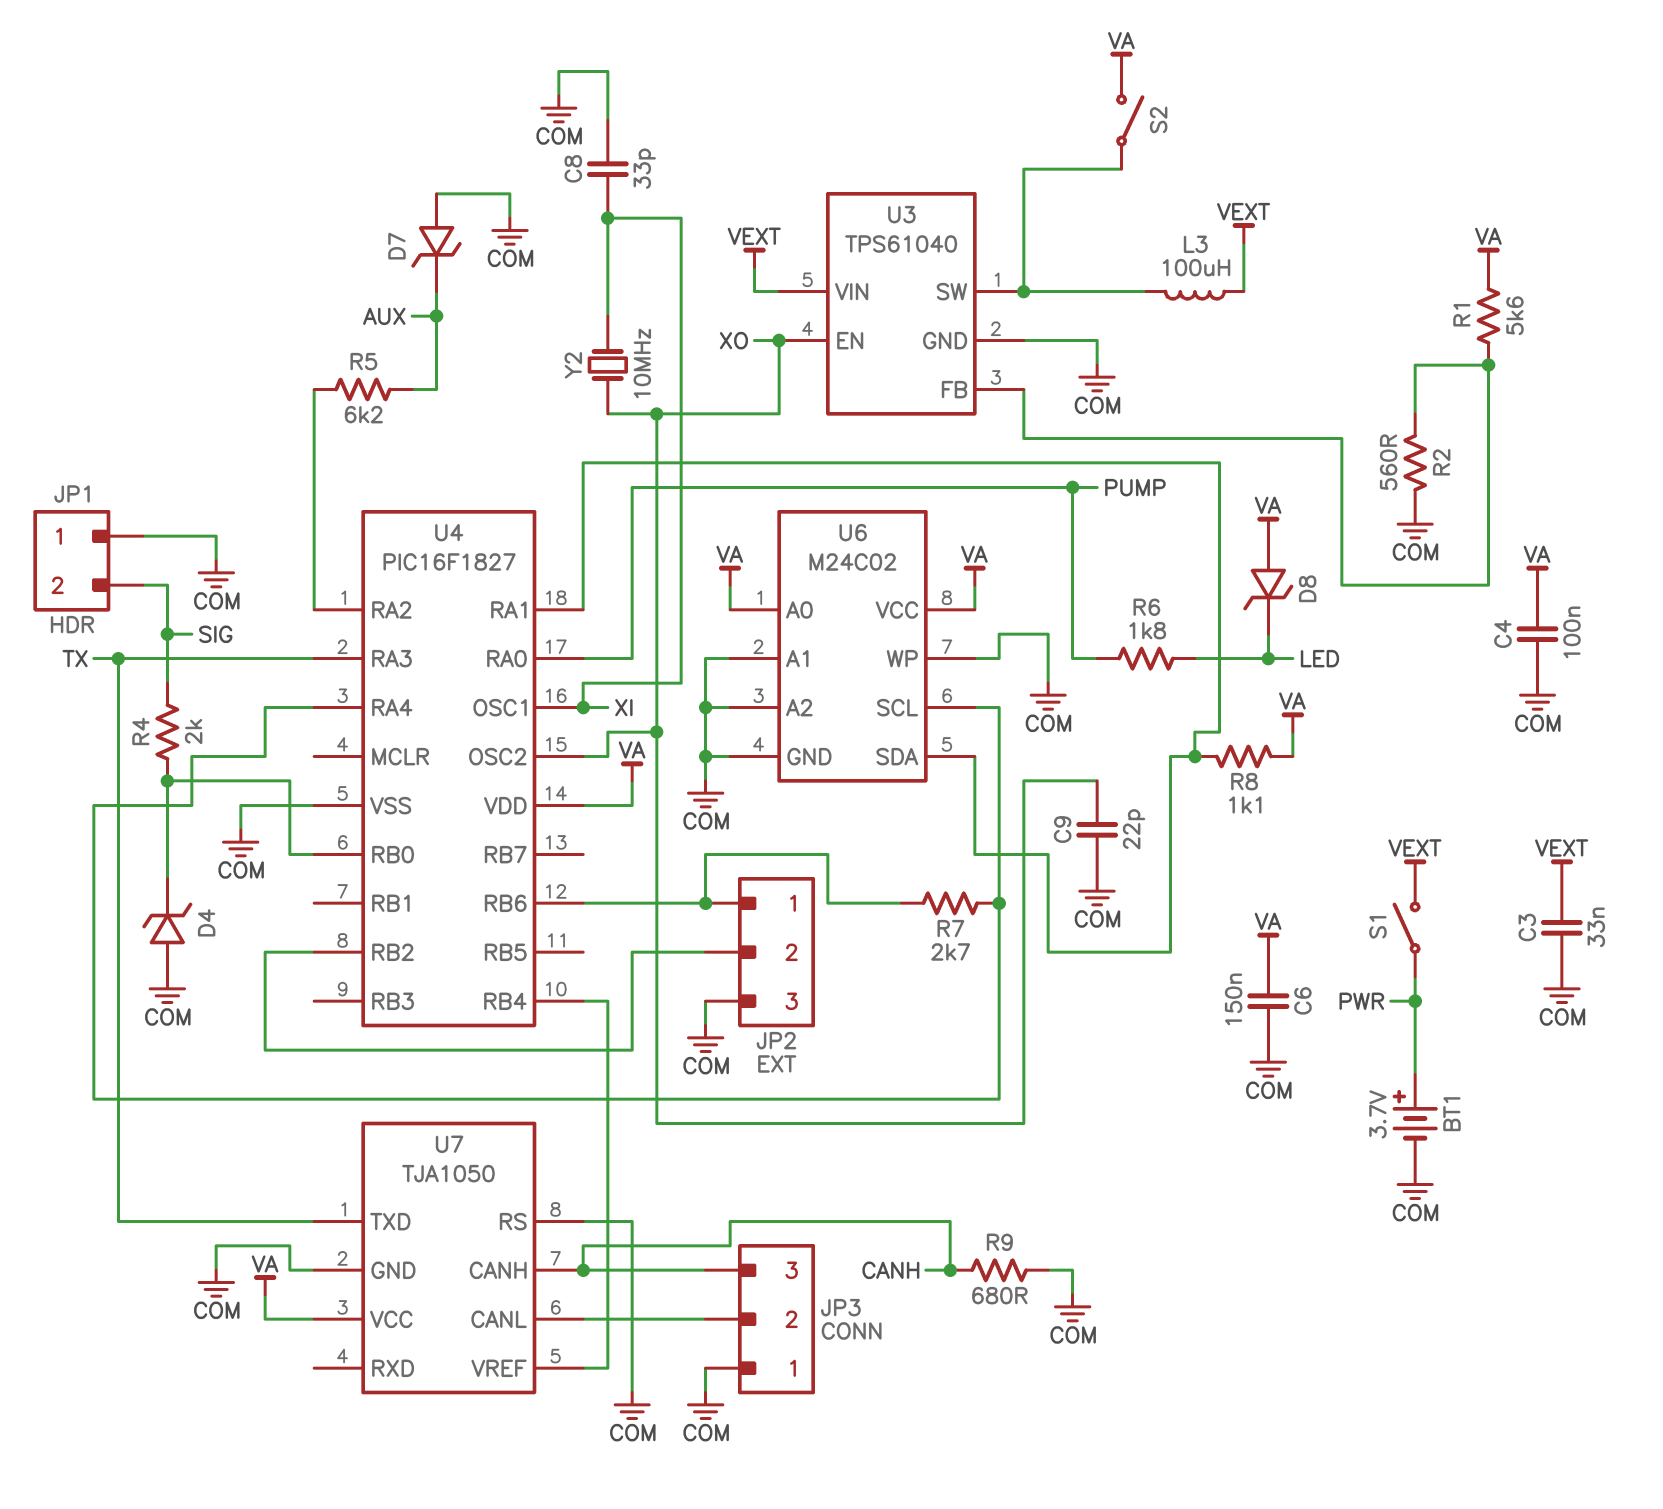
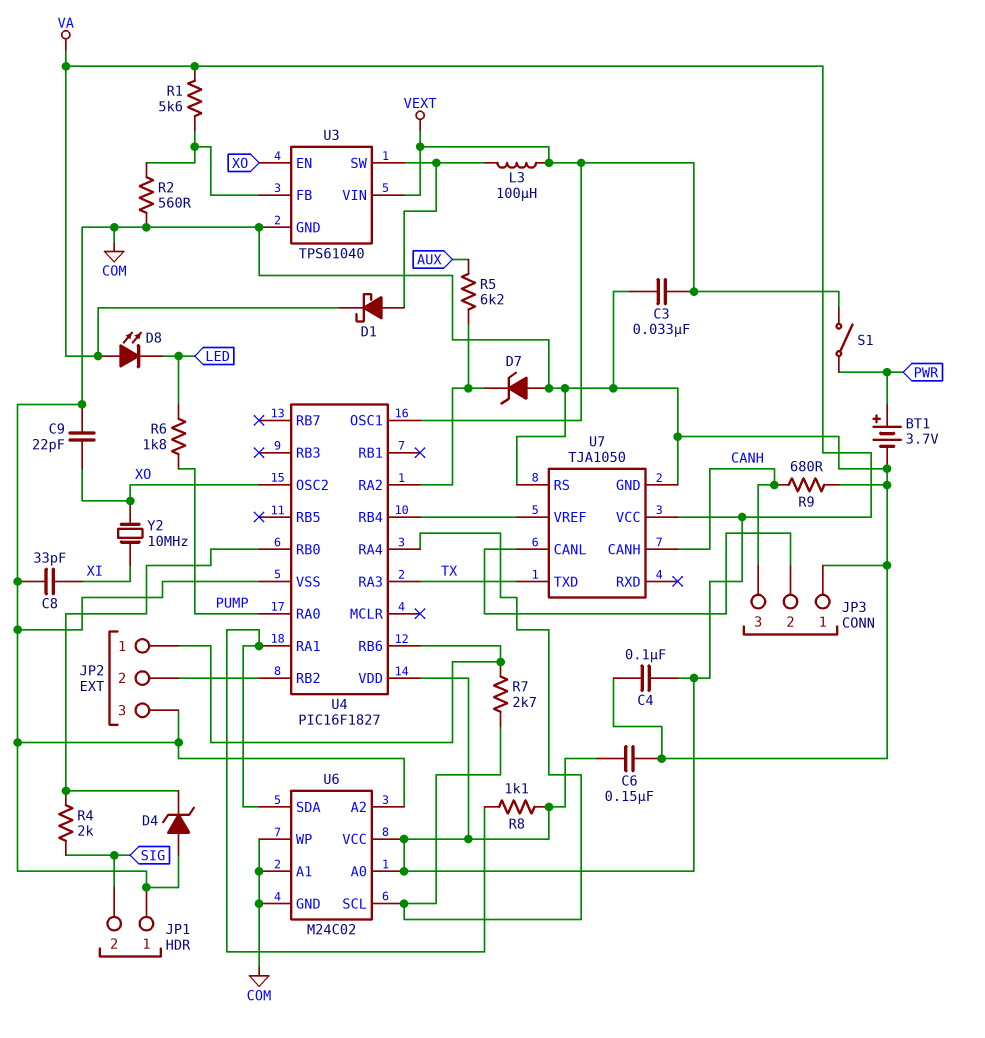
D1: none -> schottky (A U3/SW, K VA)
D7: zener (A COM, K AUX) -> zener (A COM, K U4/RA2)
D8: zener (A VA, K LED) -> LED (A VA, K LED)
S2: switch (U3/SW, VA) -> none
U4 pin OSC1: XI -> VEXT

